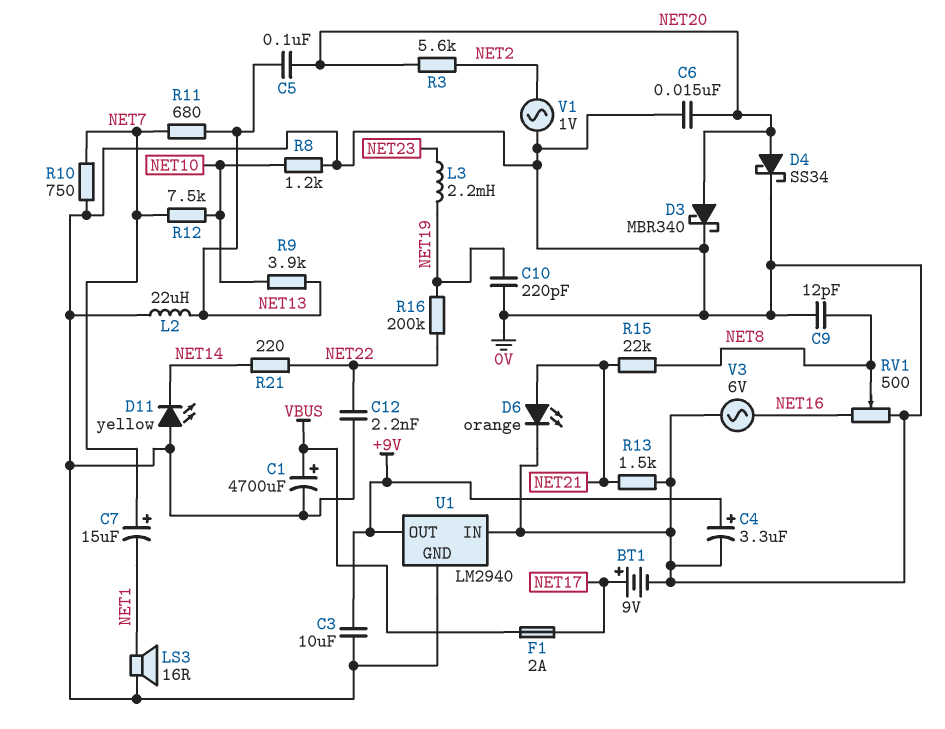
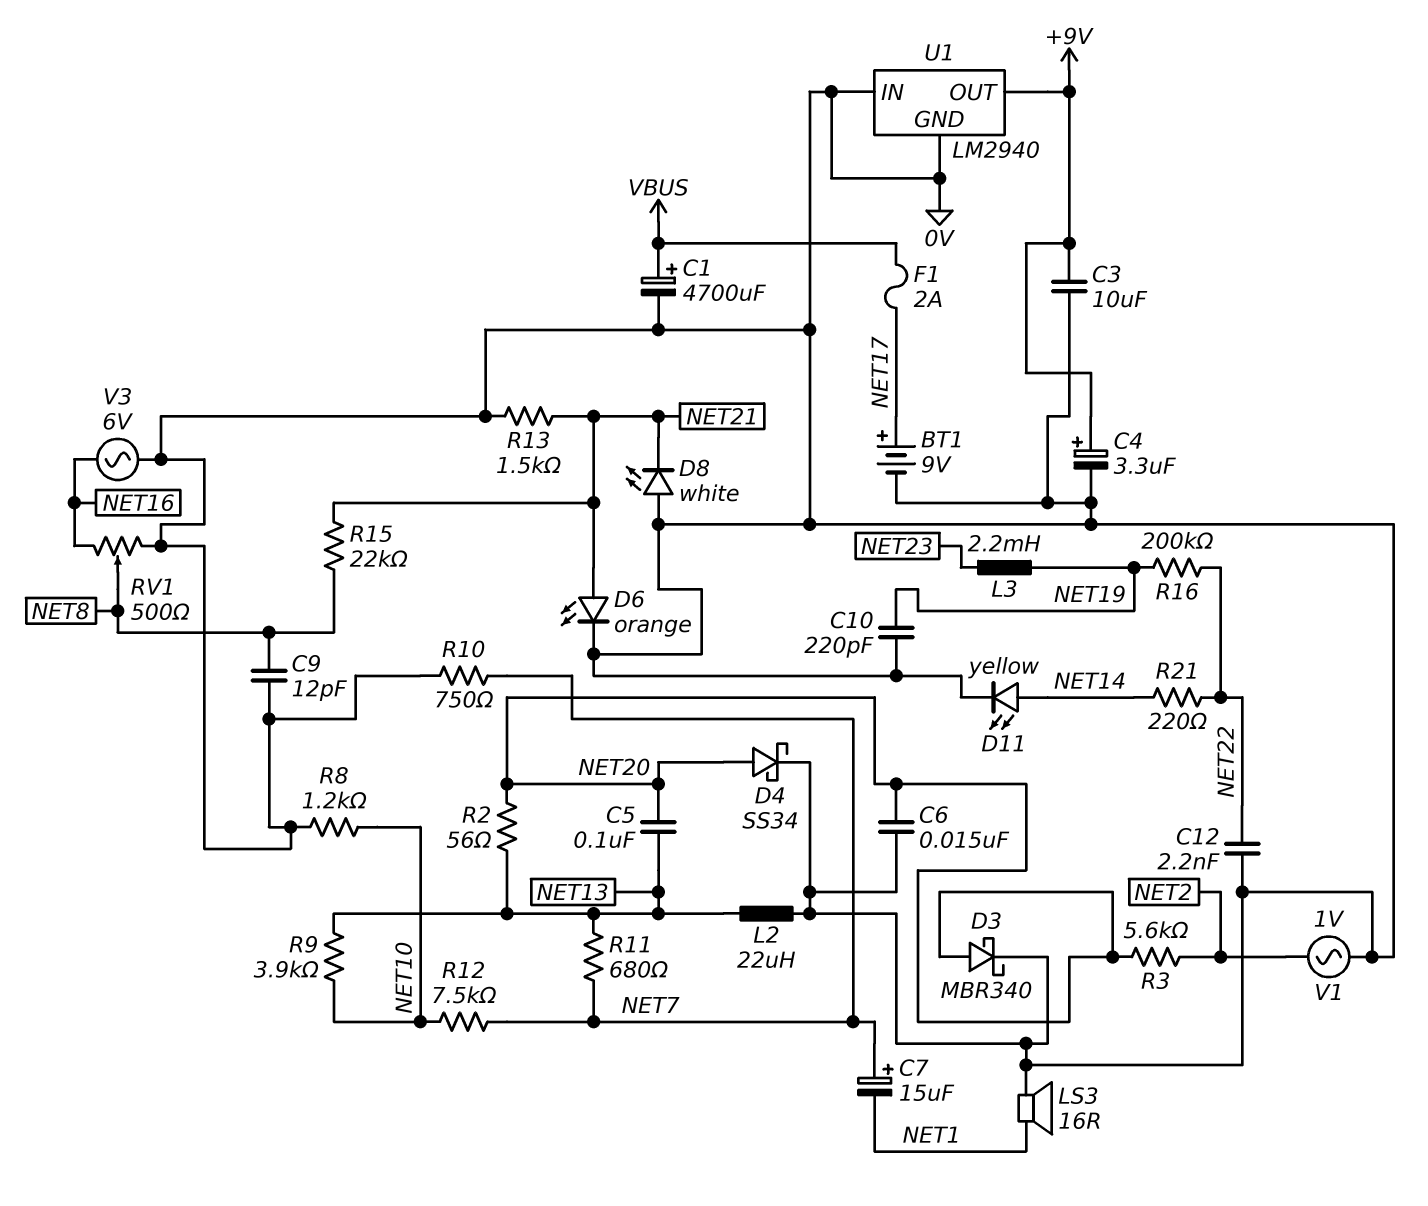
D8: none -> LED white (A 0V, K NET21)
D11: LED yellow (A 0V, K NET14) -> LED yellow (A NET14, K 0V)
R2: none -> 56 (NET13, NET20)

